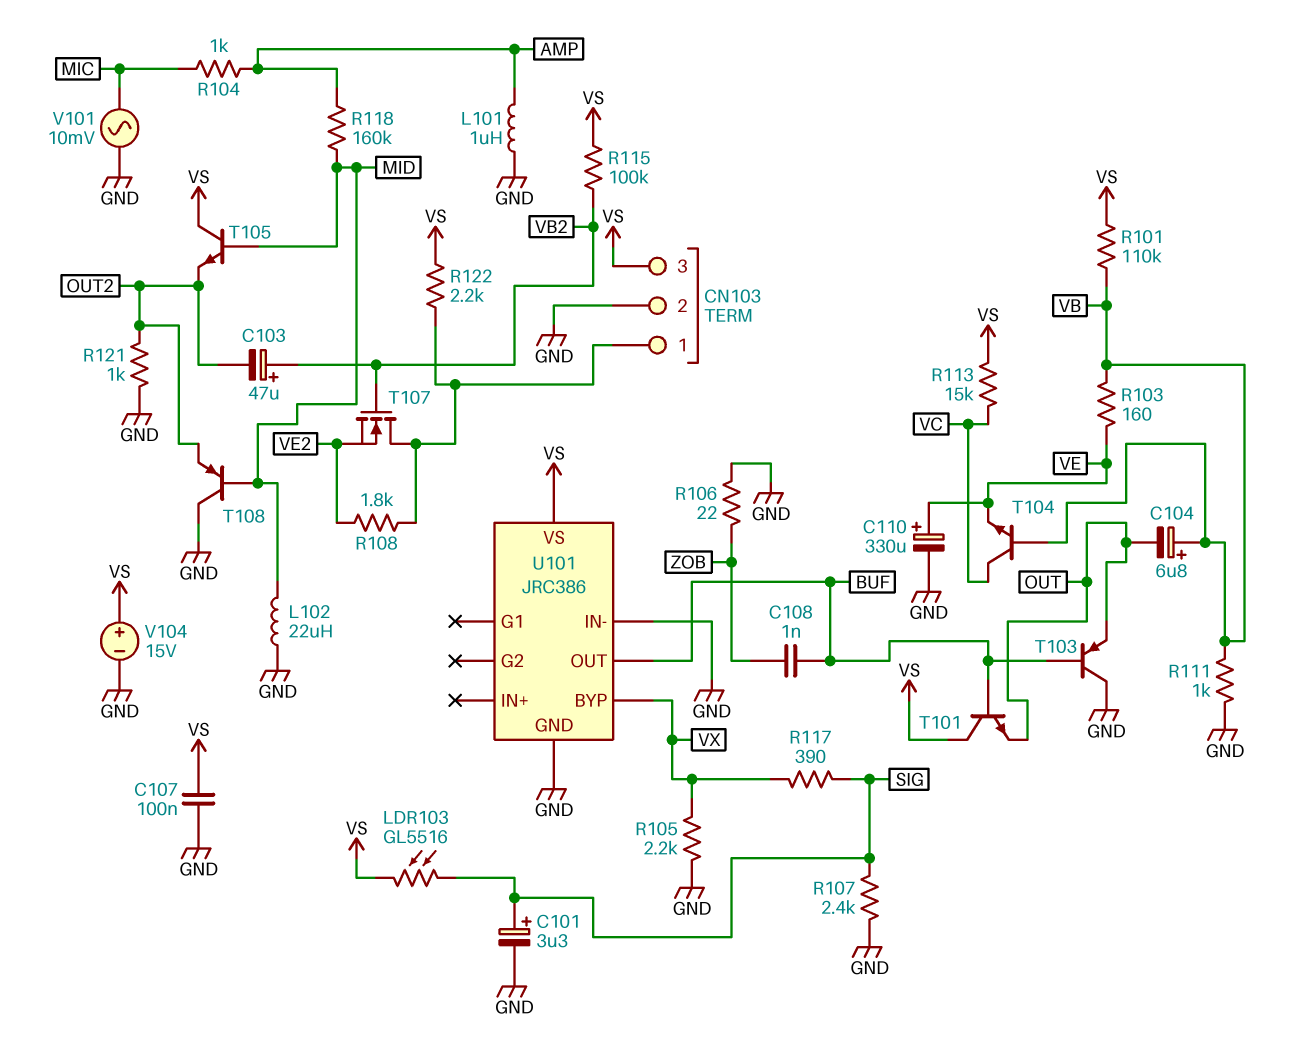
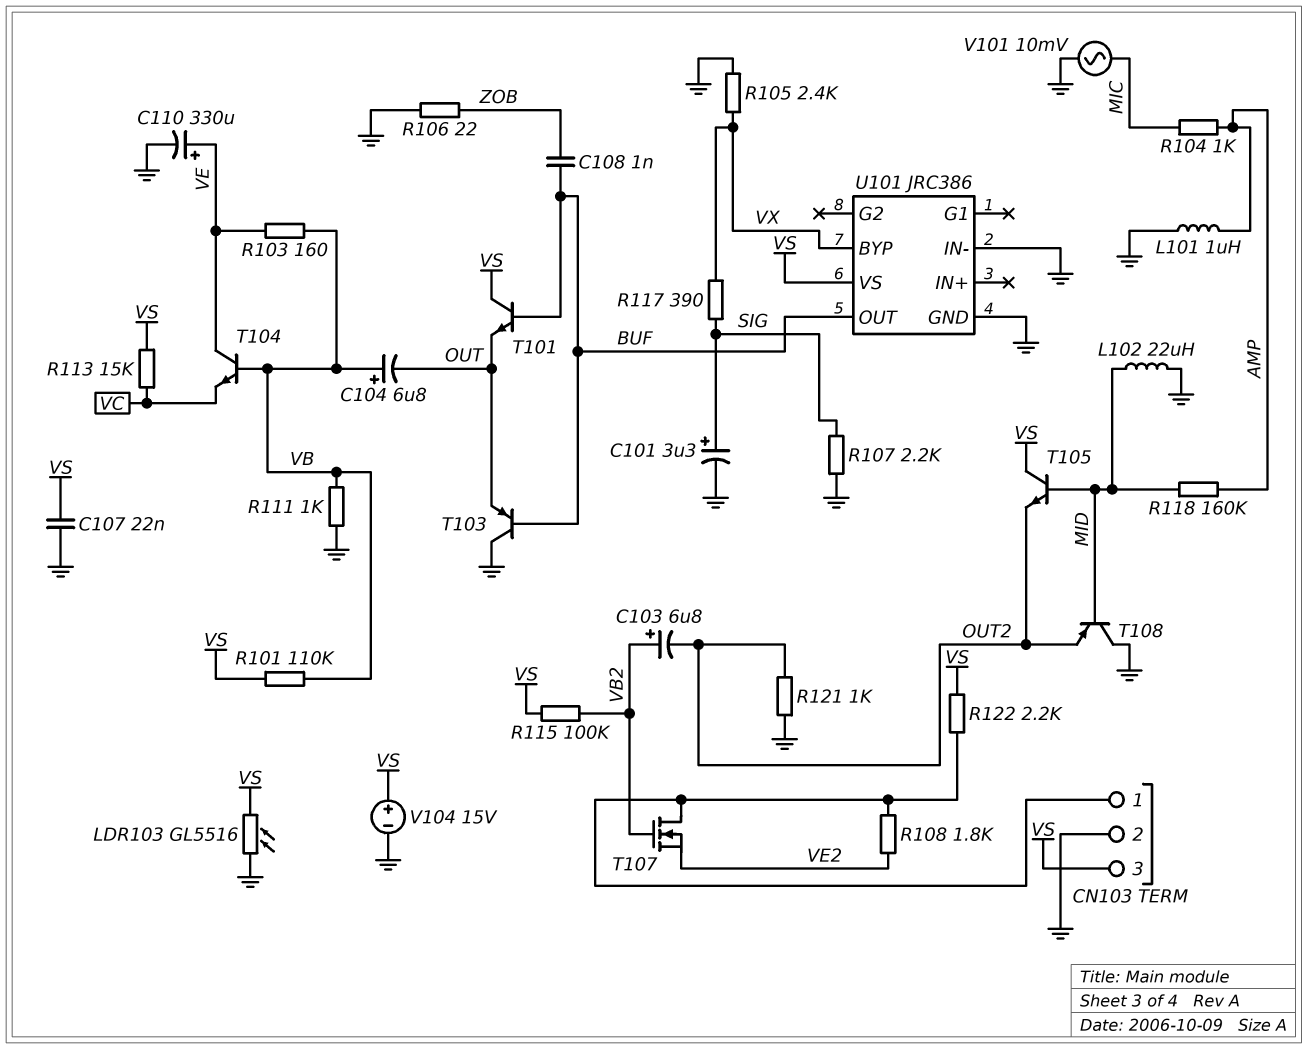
C103: 47uF (plus VB2, minus OUT2) -> 6.8uF (plus VB2, minus OUT2)
C107: 100nF (GND, VS) -> 22nF (GND, VS)
LDR103: GL5516 (SIG, VS) -> GL5516 (GND, VS)
R105: 2.2k (GND, VX) -> 2.4k (GND, VX)
R107: 2.4k (GND, SIG) -> 2.2k (GND, SIG)
T104: NPN (B VB, C VC, E VE) -> NPN (B VB, C VE, E VC)

